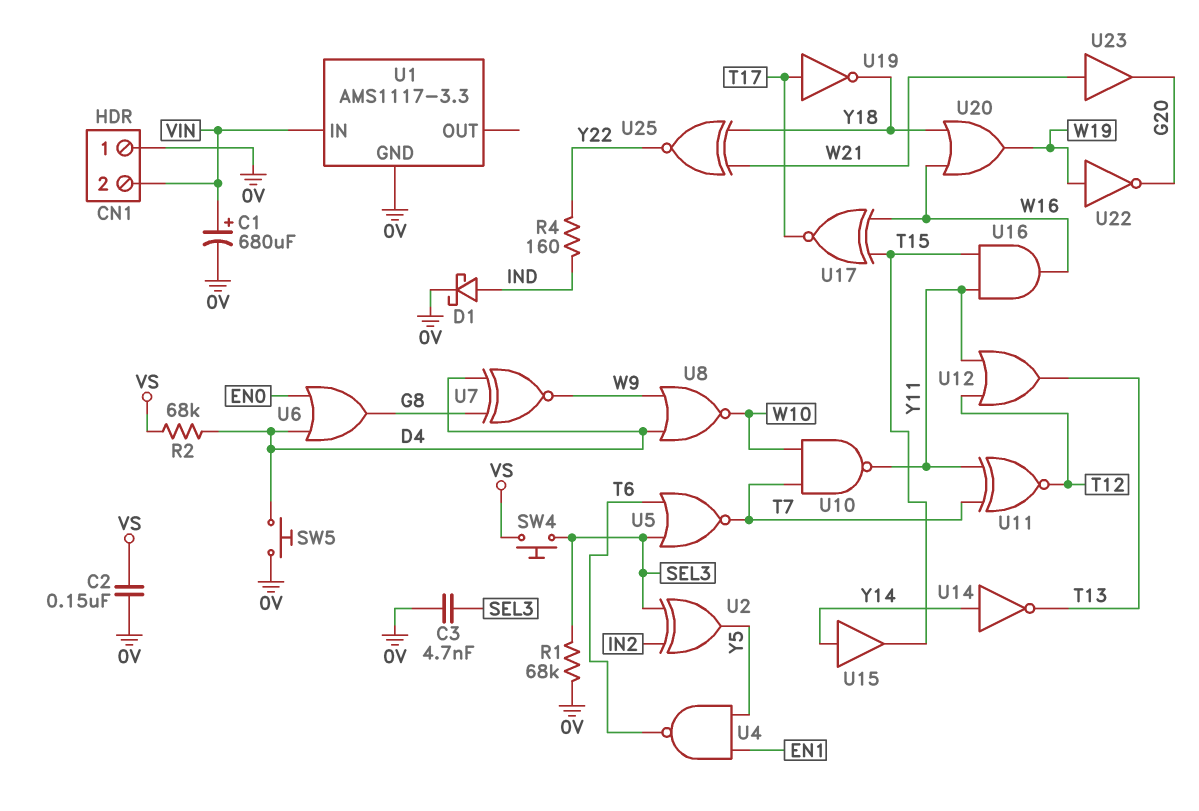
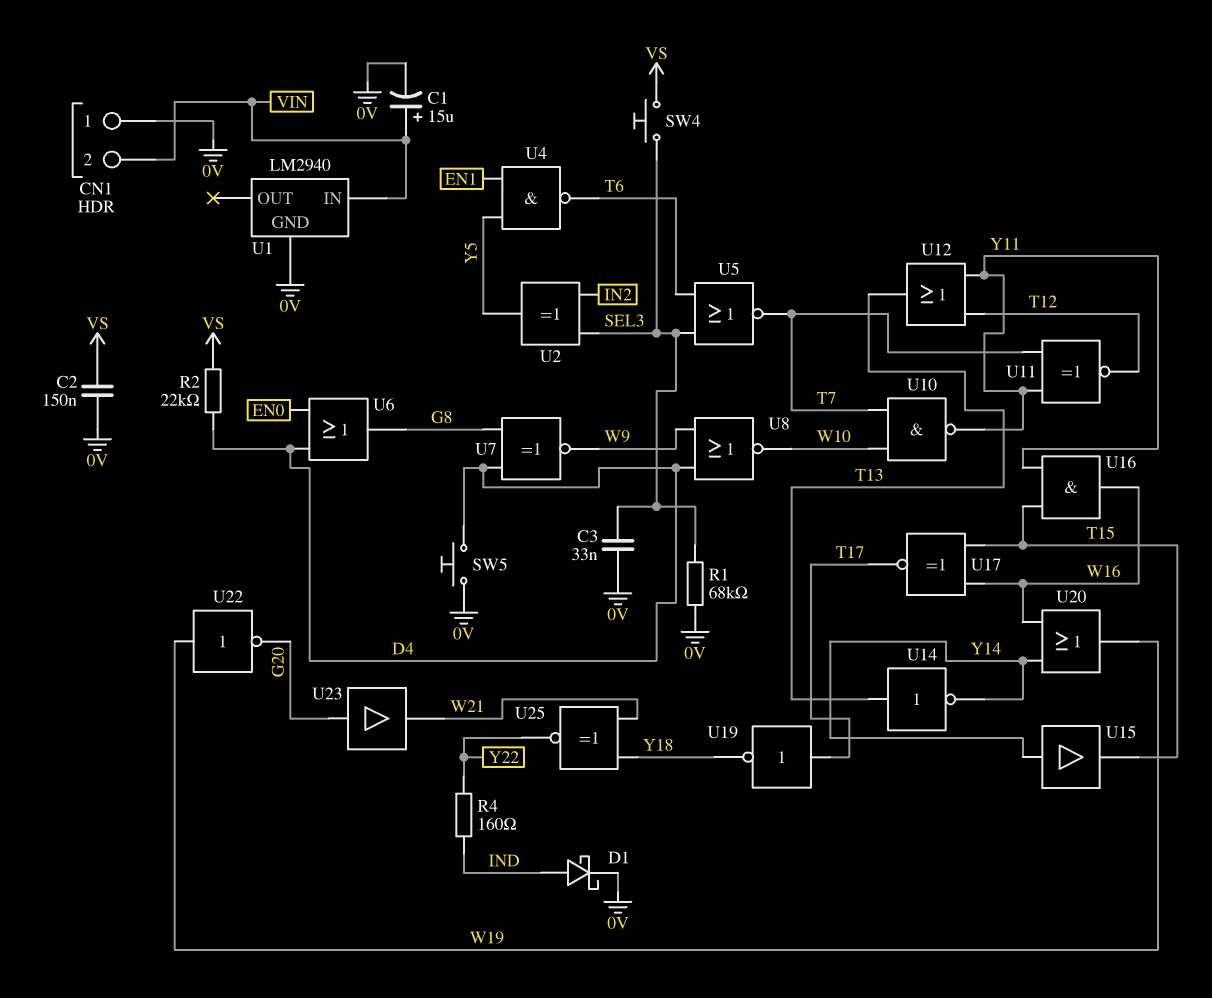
C1: 680uF (plus VIN, minus 0V) -> 15uF (plus VIN, minus 0V)
C3: 4.7nF (0V, SEL3) -> 33nF (0V, SEL3)
R2: 68k (D4, VS) -> 22k (D4, VS)
U1: AMS1117-3.3 -> LM2940
U14: NOT (in Y14, out T13) -> NOT (in T13, out Y14)
U20: OR (in W16, in Y18, out W19) -> OR (in W16, in Y14, out W19)
U23: buffer (in W21, out G20) -> buffer (in G20, out W21)

